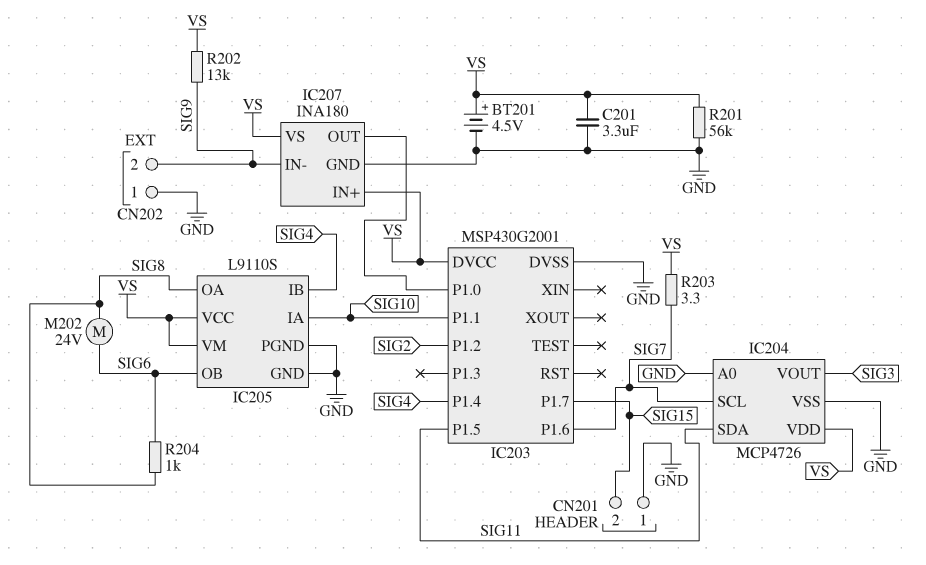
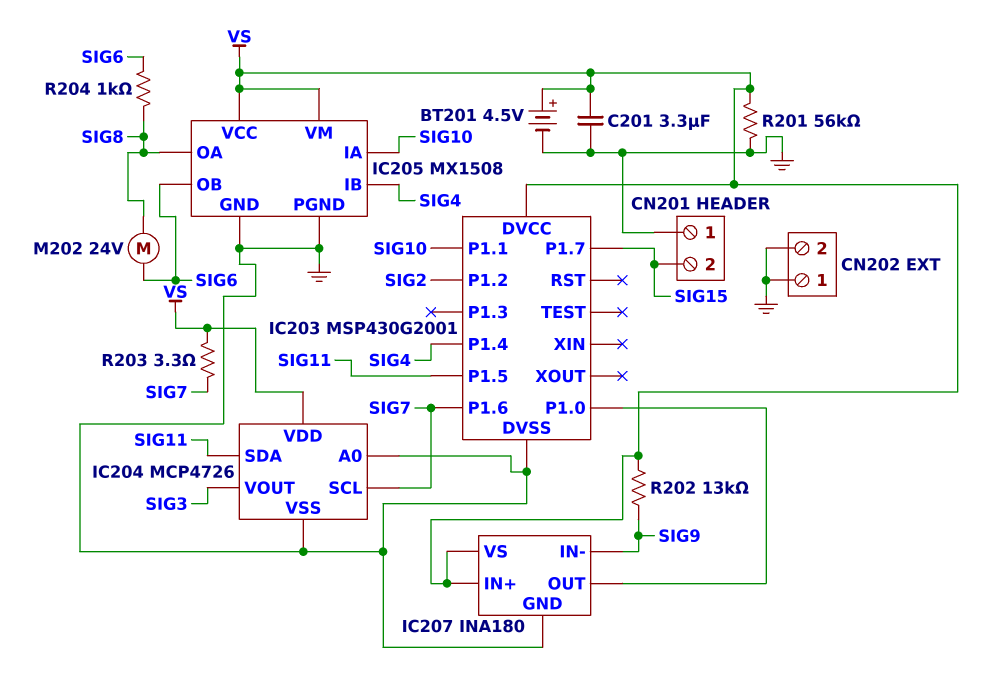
CN202 pin 2: SIG9 -> GND
IC205: L9110S -> MX1508

